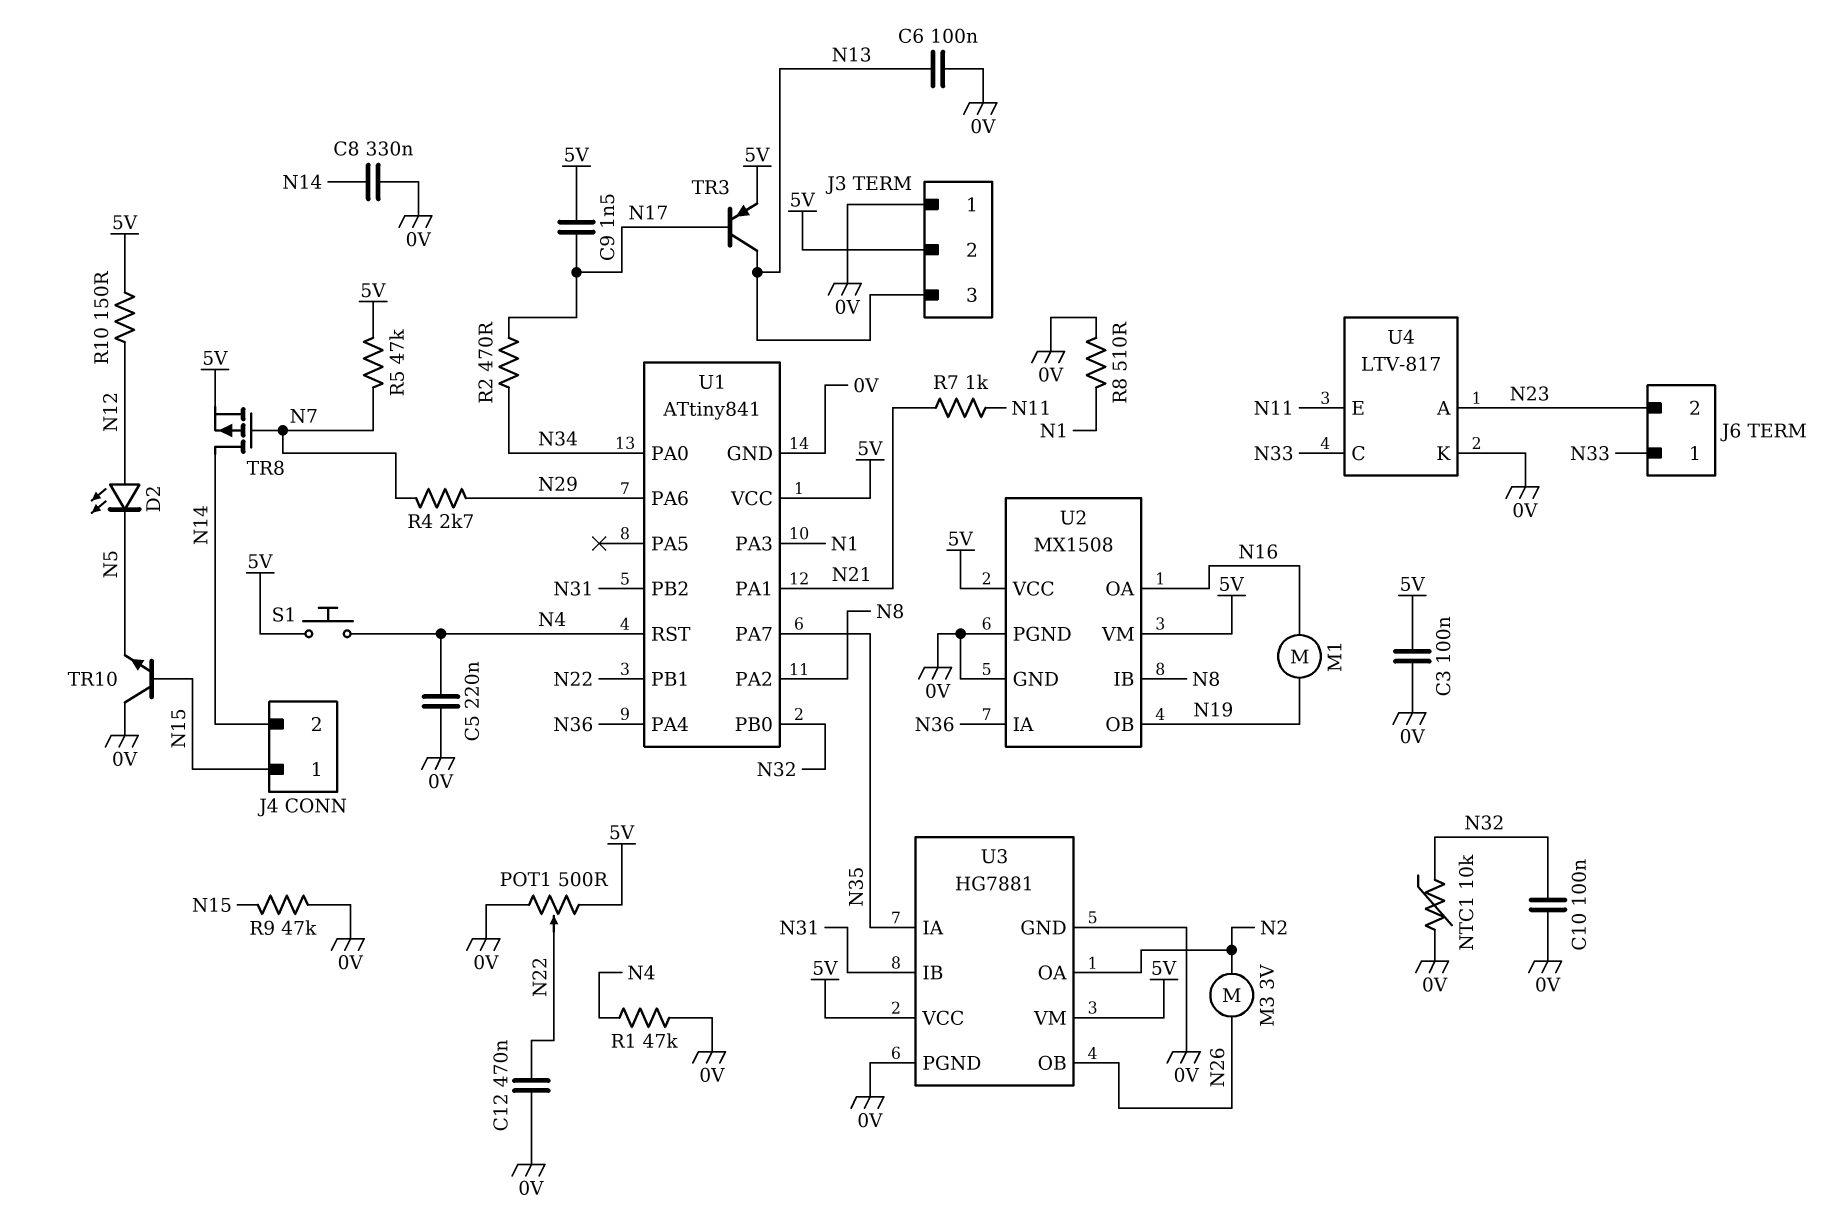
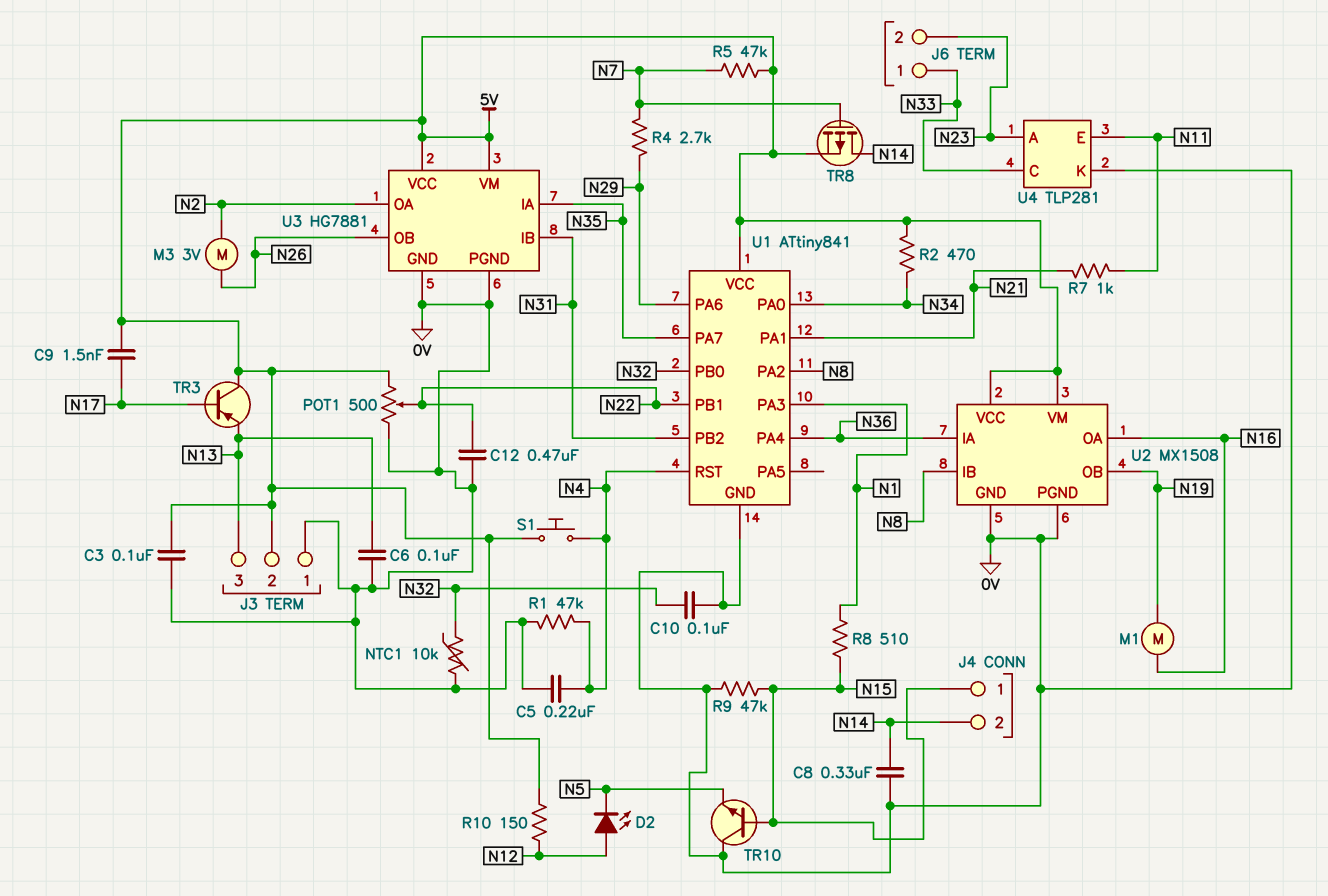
R2: 470 (N17, N34) -> 470 (5V, N34)
R8: 510 (0V, N1) -> 510 (N1, N15)
TR3: PNP (B N17, C N13, E 5V) -> PNP (B N17, C 5V, E N13)
U4: LTV-817 -> TLP281

